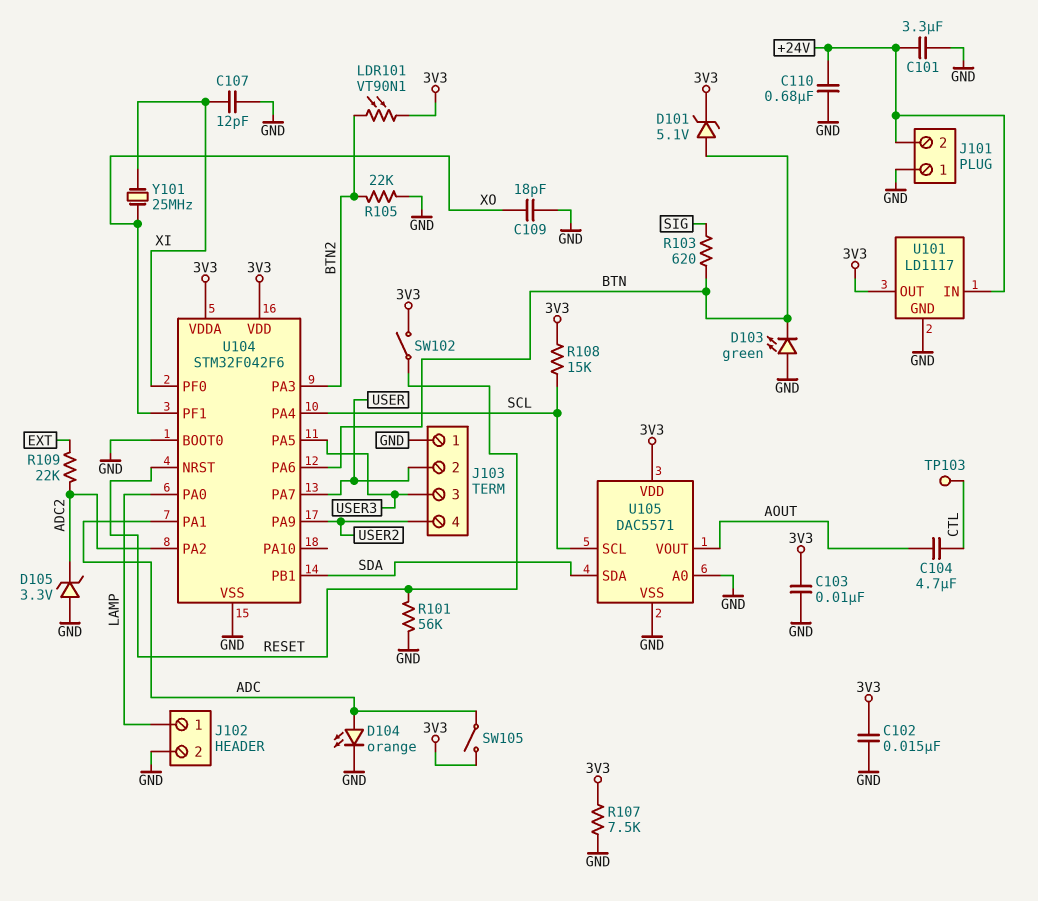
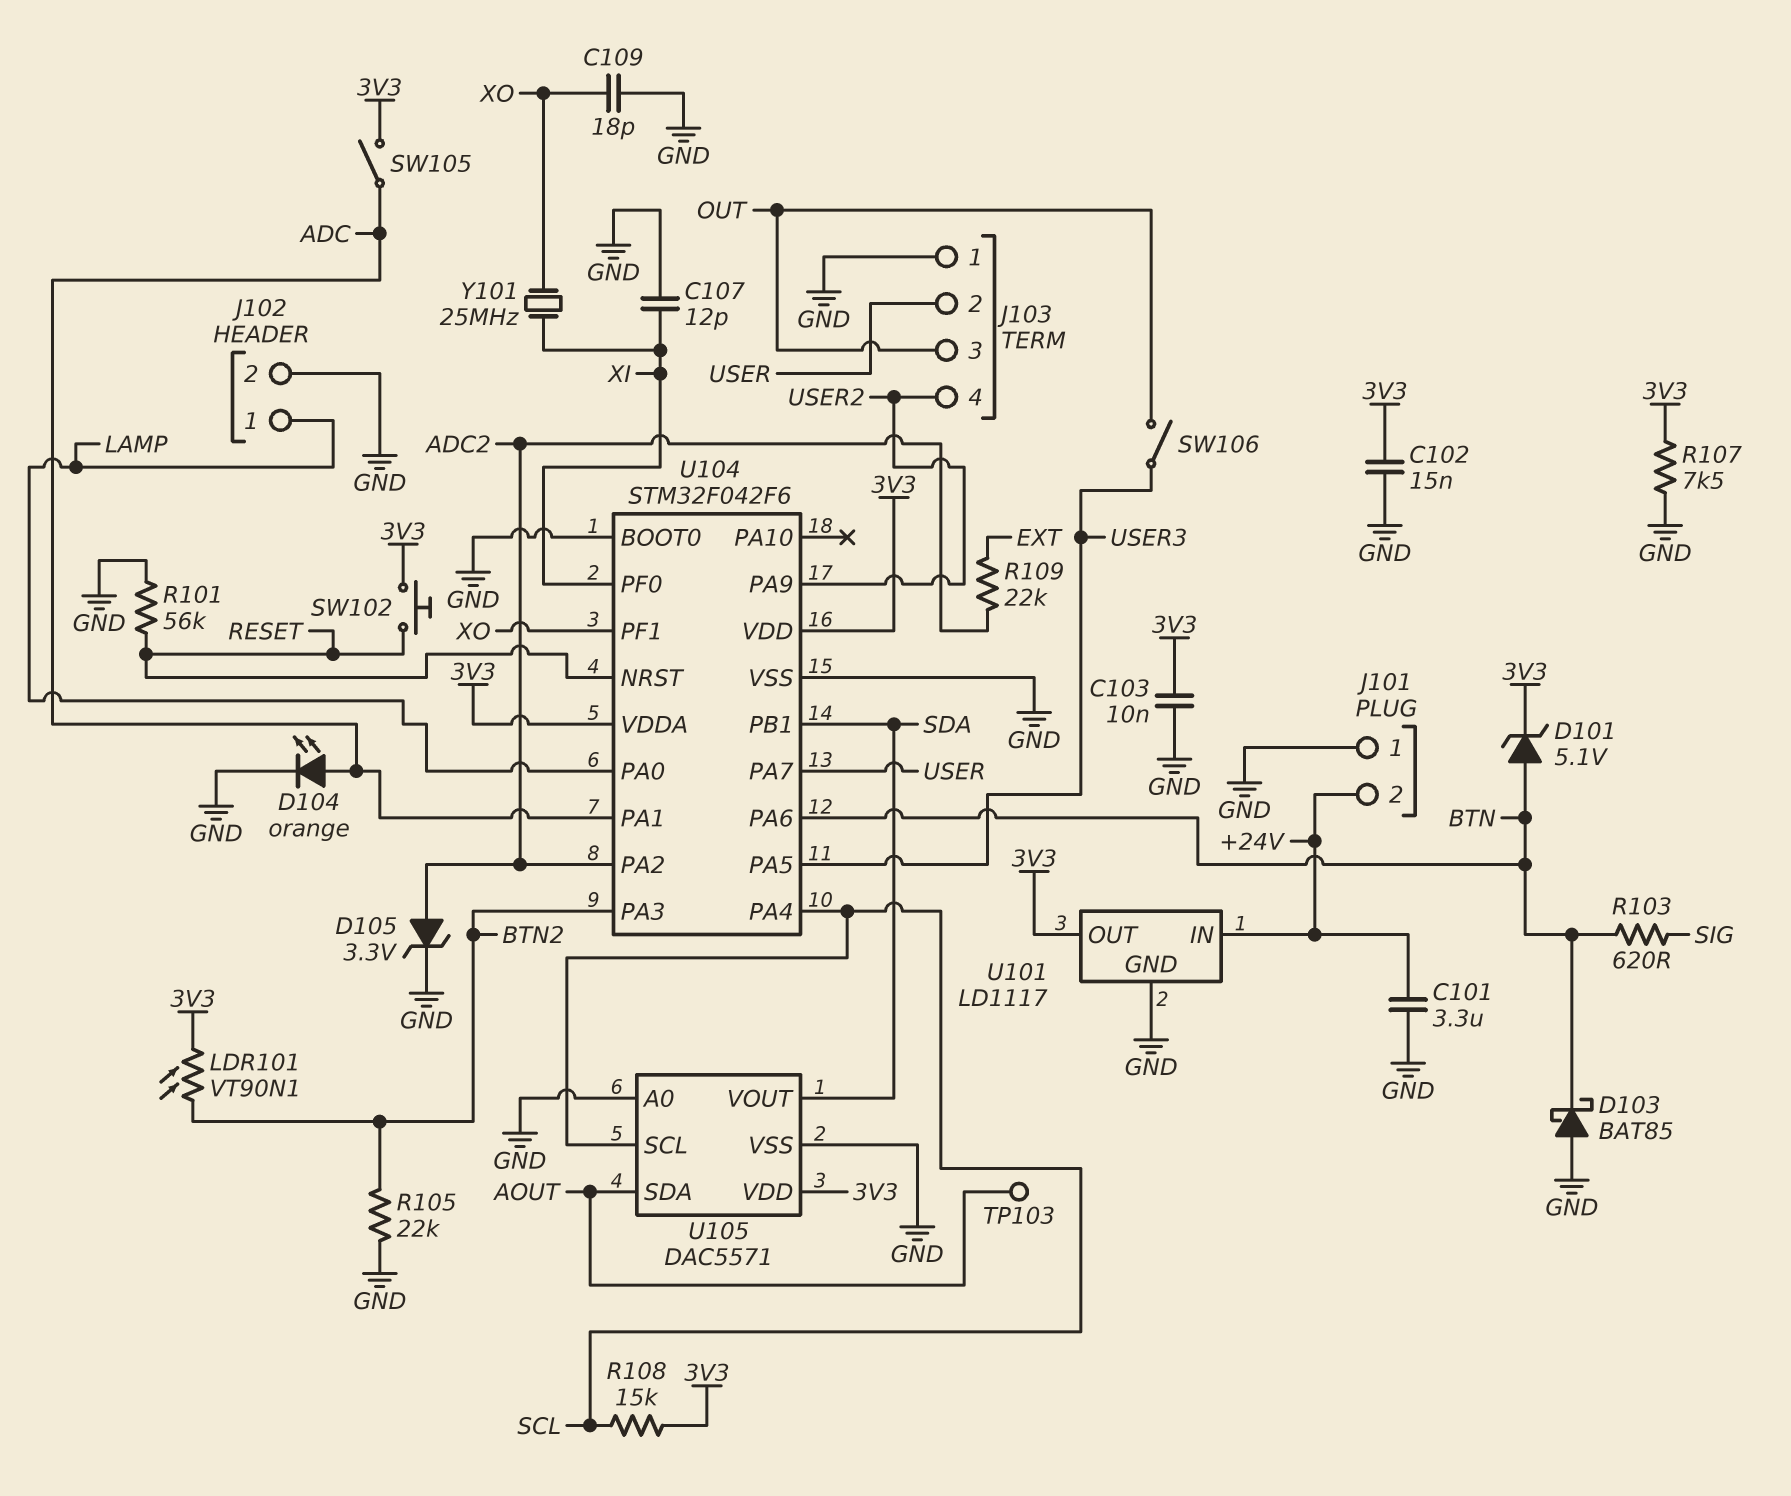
C104: 4.7uF (AOUT, CTL) -> none
C110: 680nF (+24V, GND) -> none
D103: LED green (A GND, K BTN) -> schottky BAT85 (A GND, K BTN)
D105: zener 3.3V (A GND, K ADC2) -> zener 3.3V (A ADC2, K GND)
J103 pin 3: USER3 -> OUT
SW102: switch (3V3, RESET) -> button (3V3, RESET)
SW106: none -> switch (OUT, USER3)
TP103: test point (CTL) -> test point (AOUT)
U105 pin SDA: SDA -> AOUT
U105 pin VOUT: AOUT -> SDA

